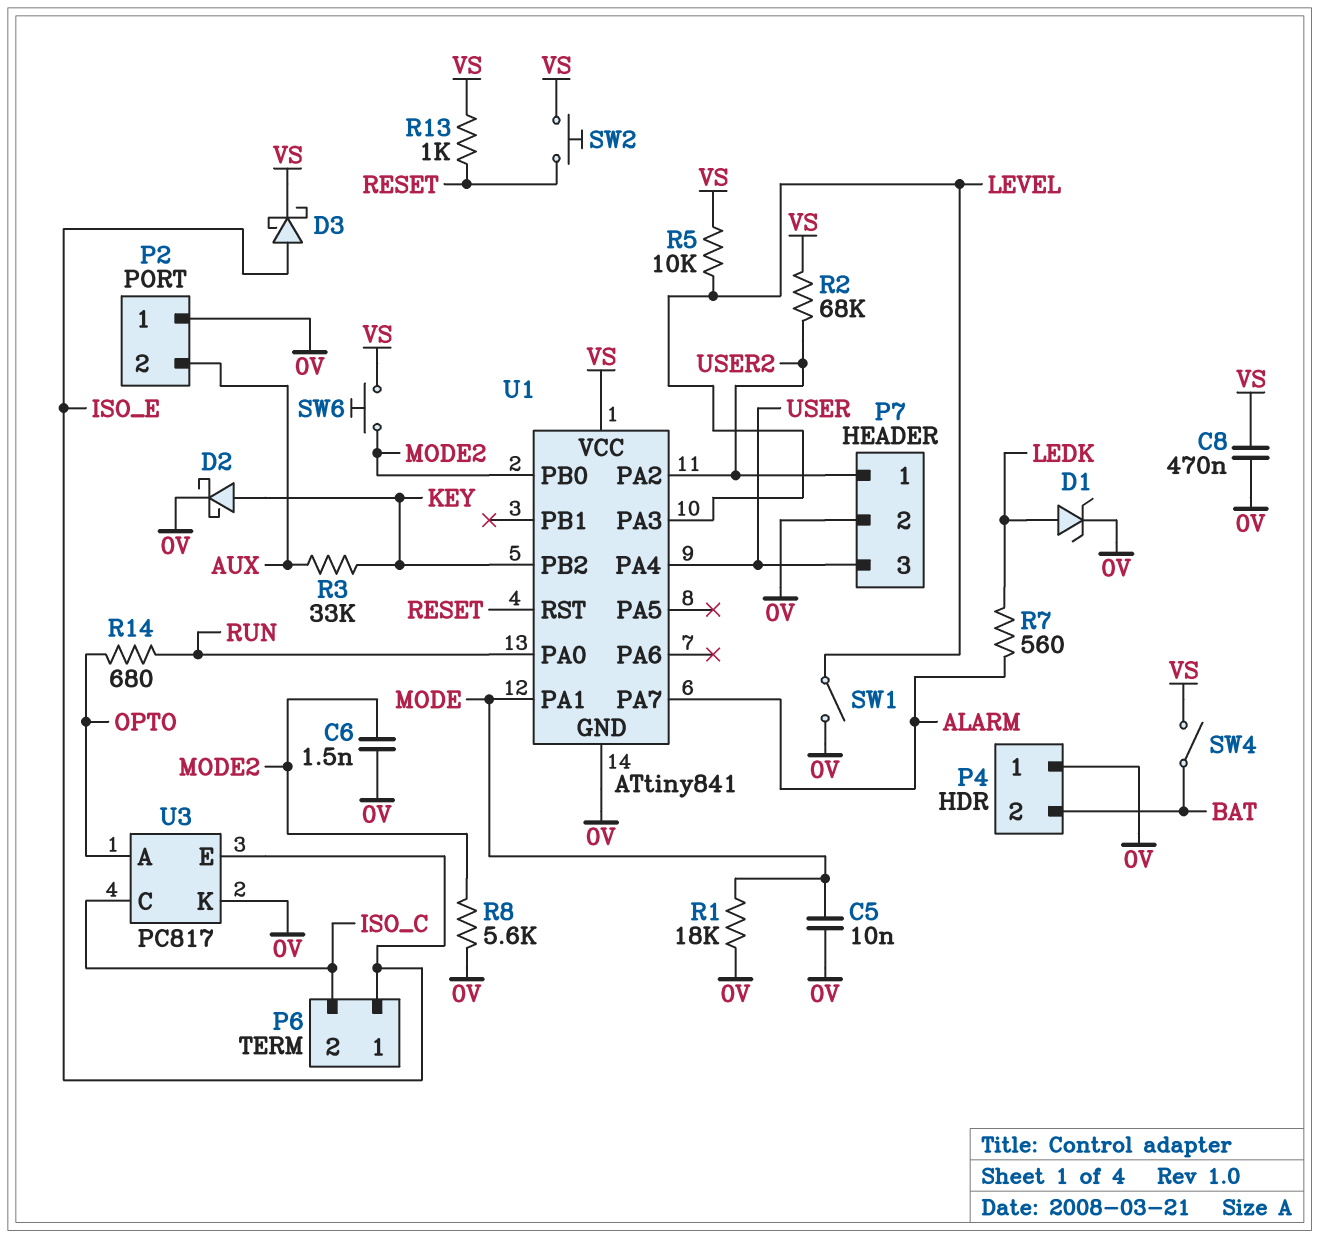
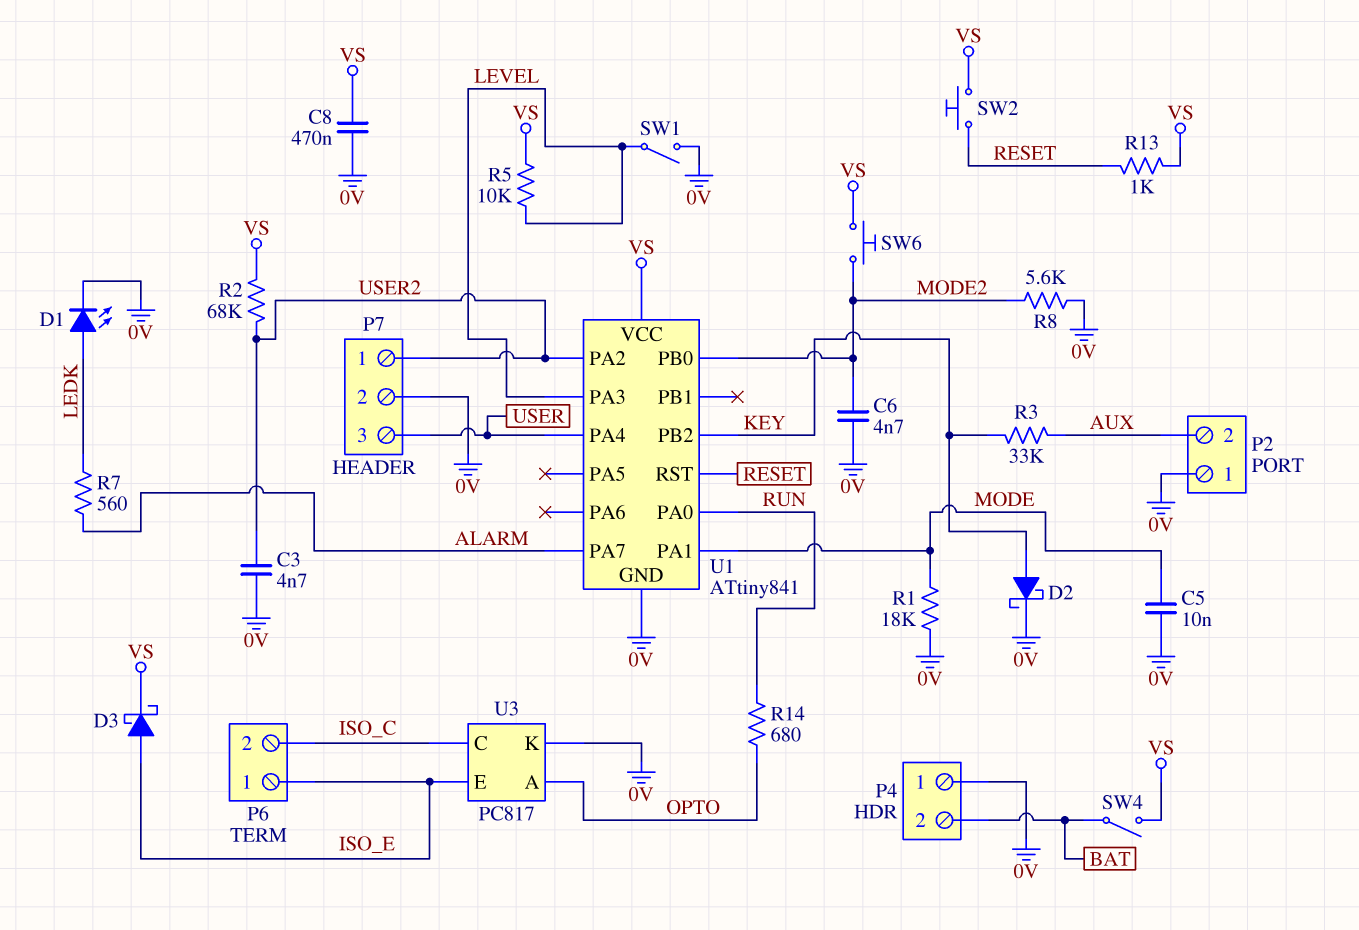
C3: none -> 4.7nF (0V, USER2)
C6: 1.5nF (0V, MODE2) -> 4.7nF (0V, MODE2)
D1: zener (A LEDK, K 0V) -> LED (A LEDK, K 0V)

